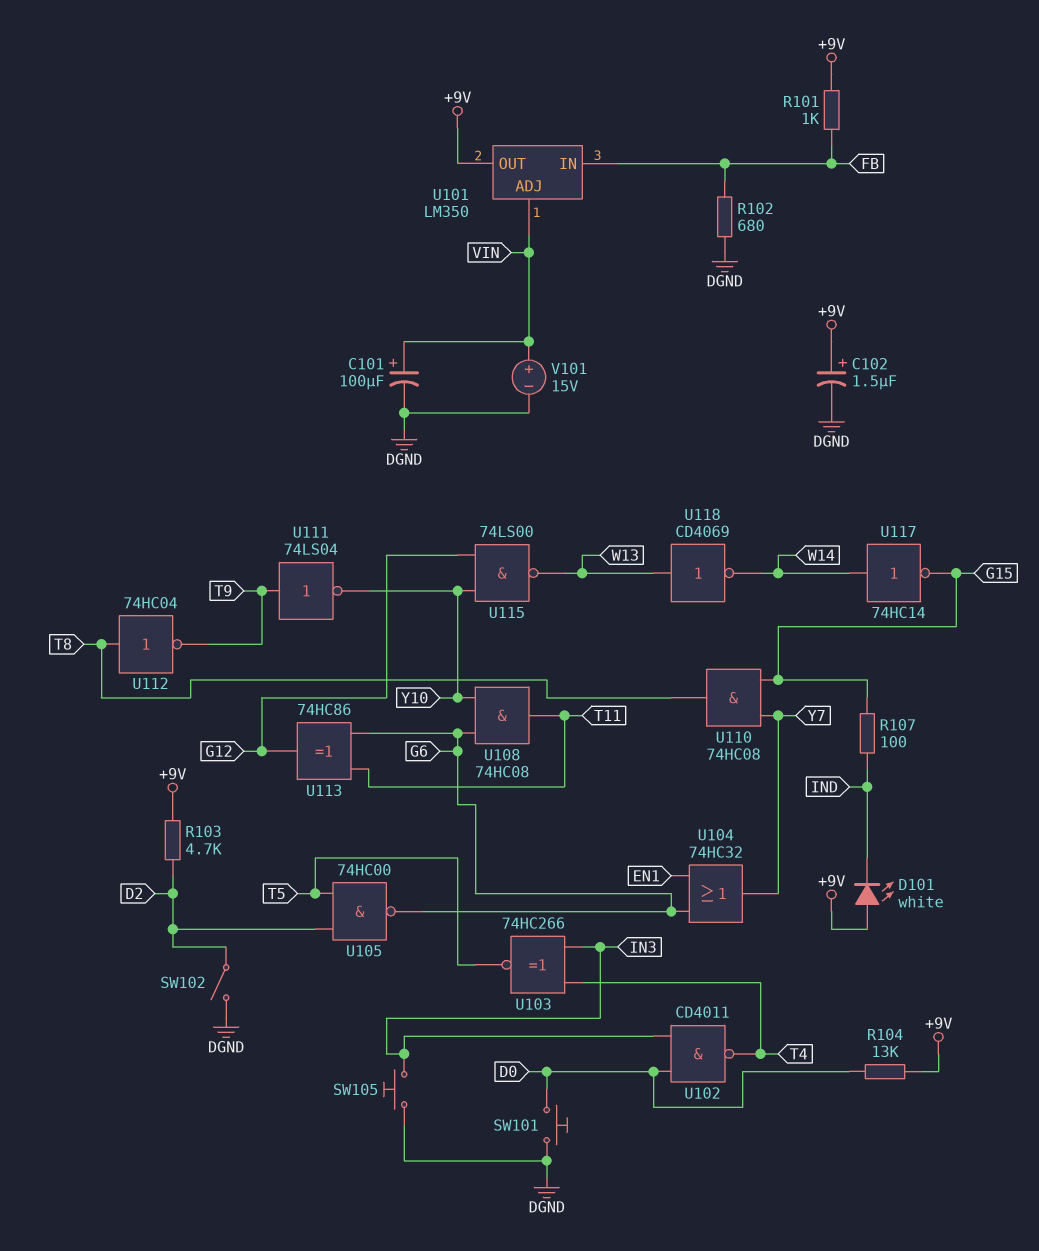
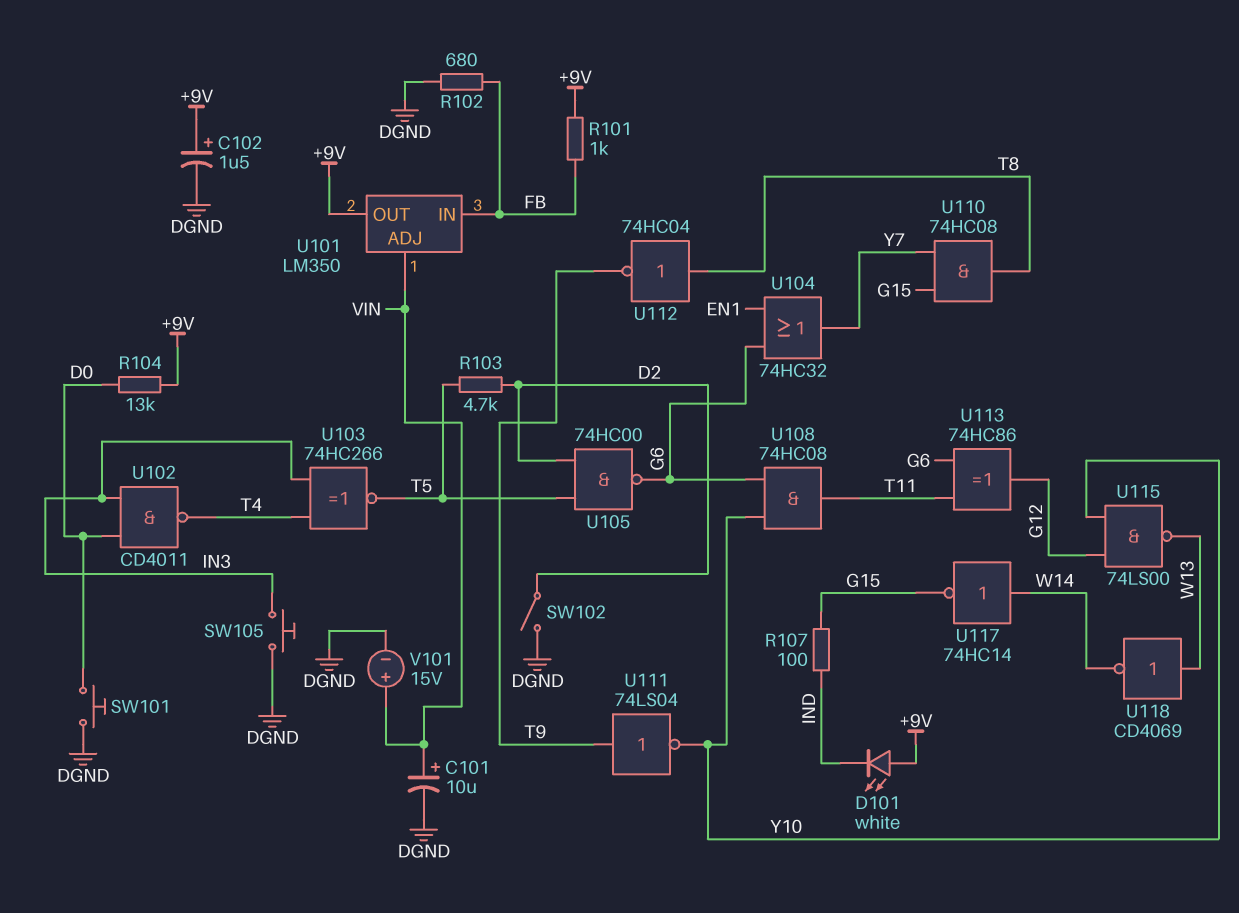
C101: 100uF (plus VIN, minus DGND) -> 10uF (plus VIN, minus DGND)
R103: 4.7k (+9V, D2) -> 4.7k (D2, T5)

